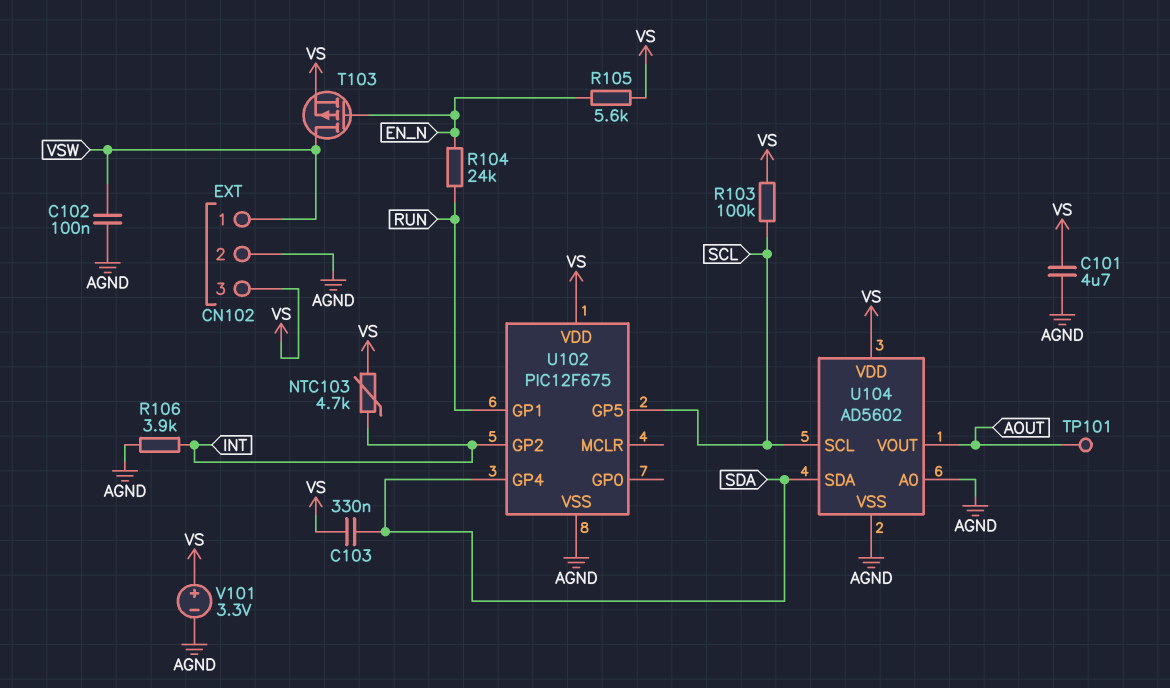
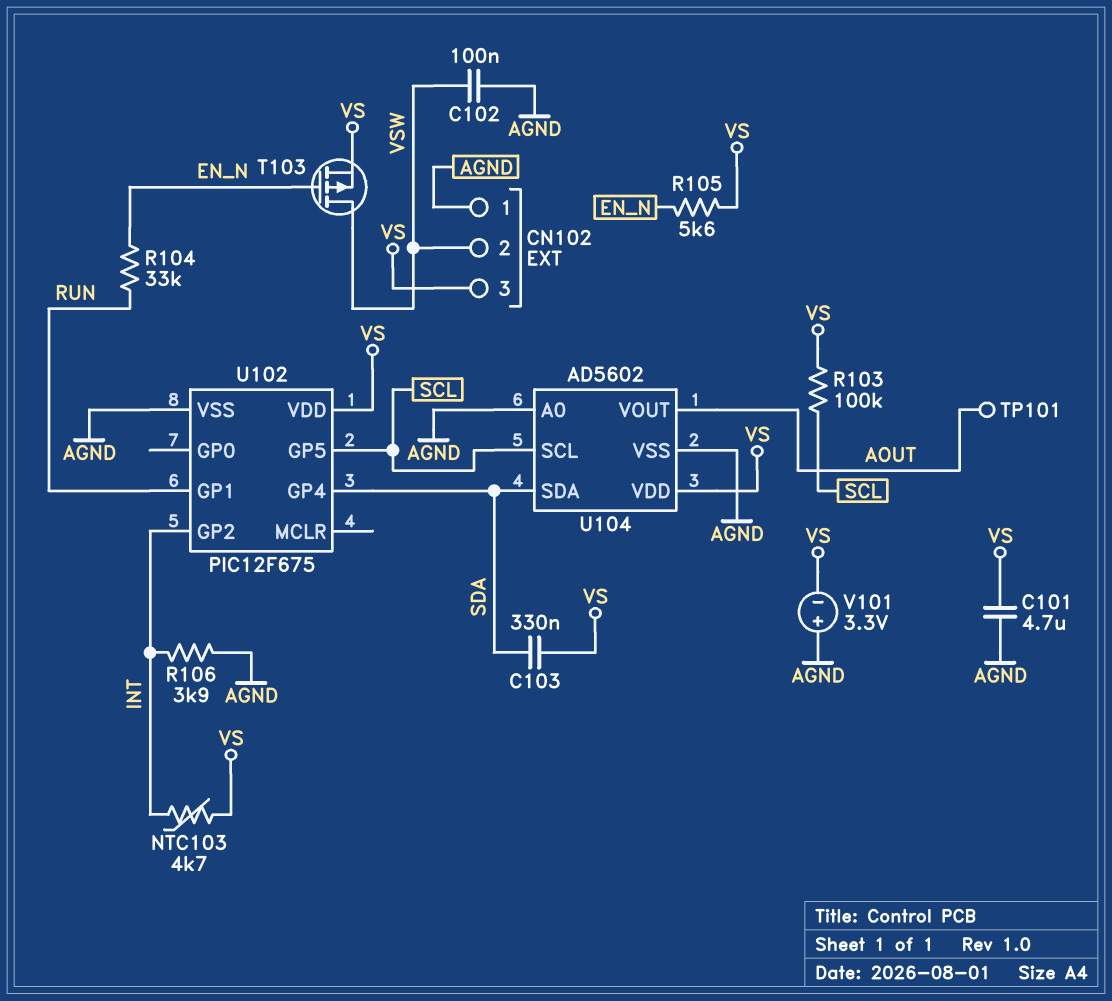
CN102 pin 1: VSW -> AGND
CN102 pin 2: AGND -> VSW
R104: 24k (EN_N, RUN) -> 33k (EN_N, RUN)
V101: 3.3V (plus VS, minus AGND) -> 3.3V (plus AGND, minus VS)

